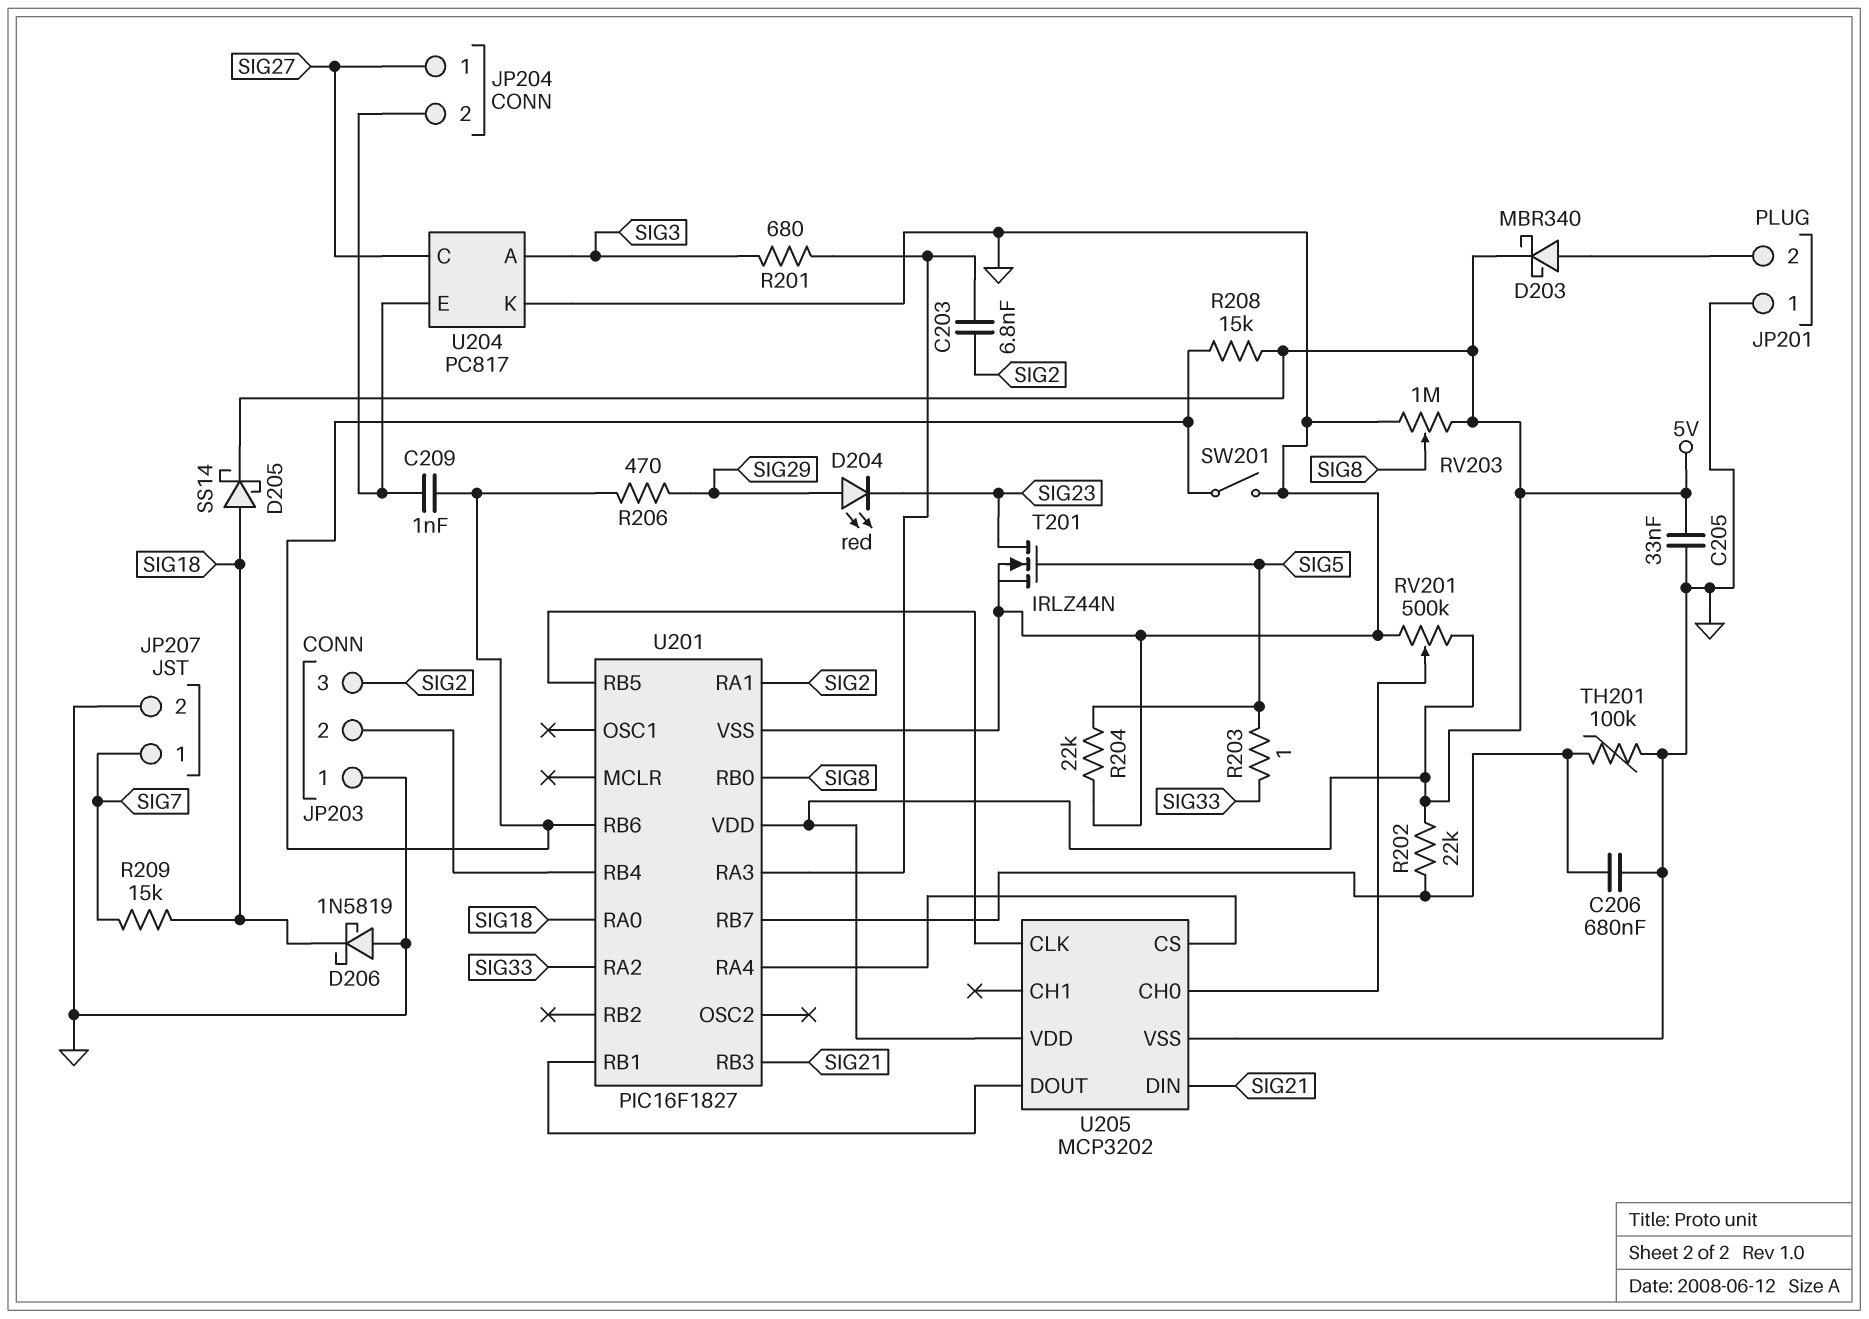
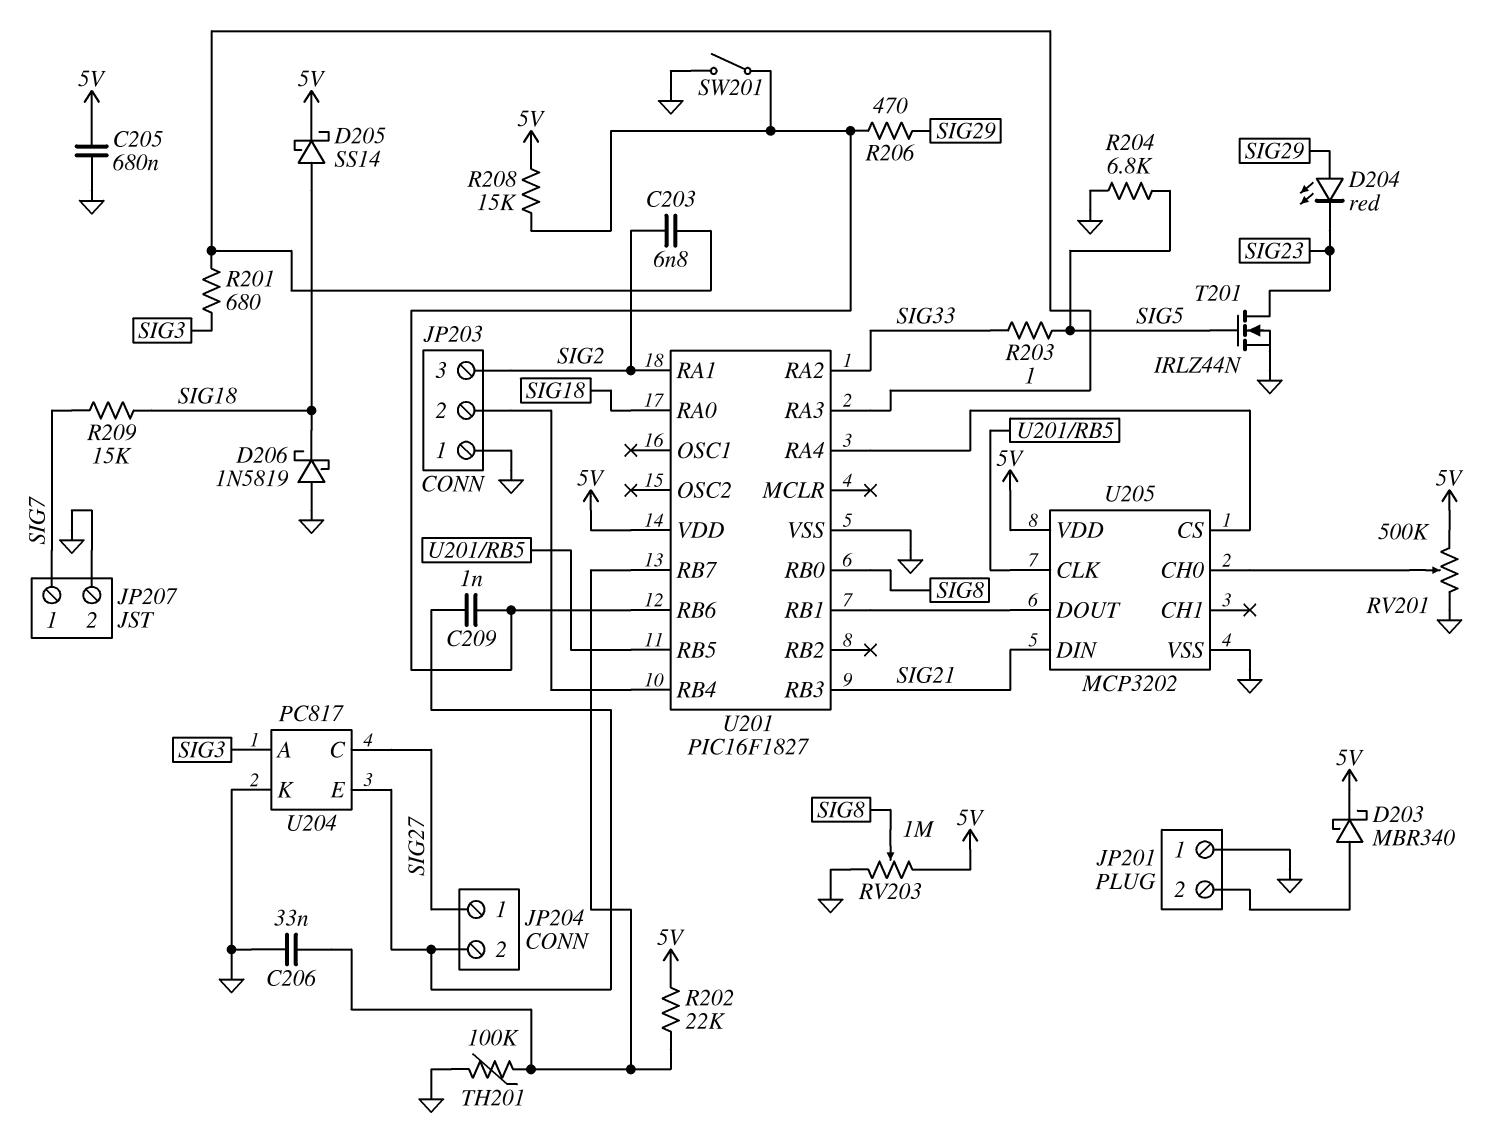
C205: 33nF (5V, GND) -> 680nF (5V, GND)
C206: 680nF (GND, U201/RB7) -> 33nF (GND, U201/RB7)
R204: 22k (GND, SIG5) -> 6.8k (GND, SIG5)

